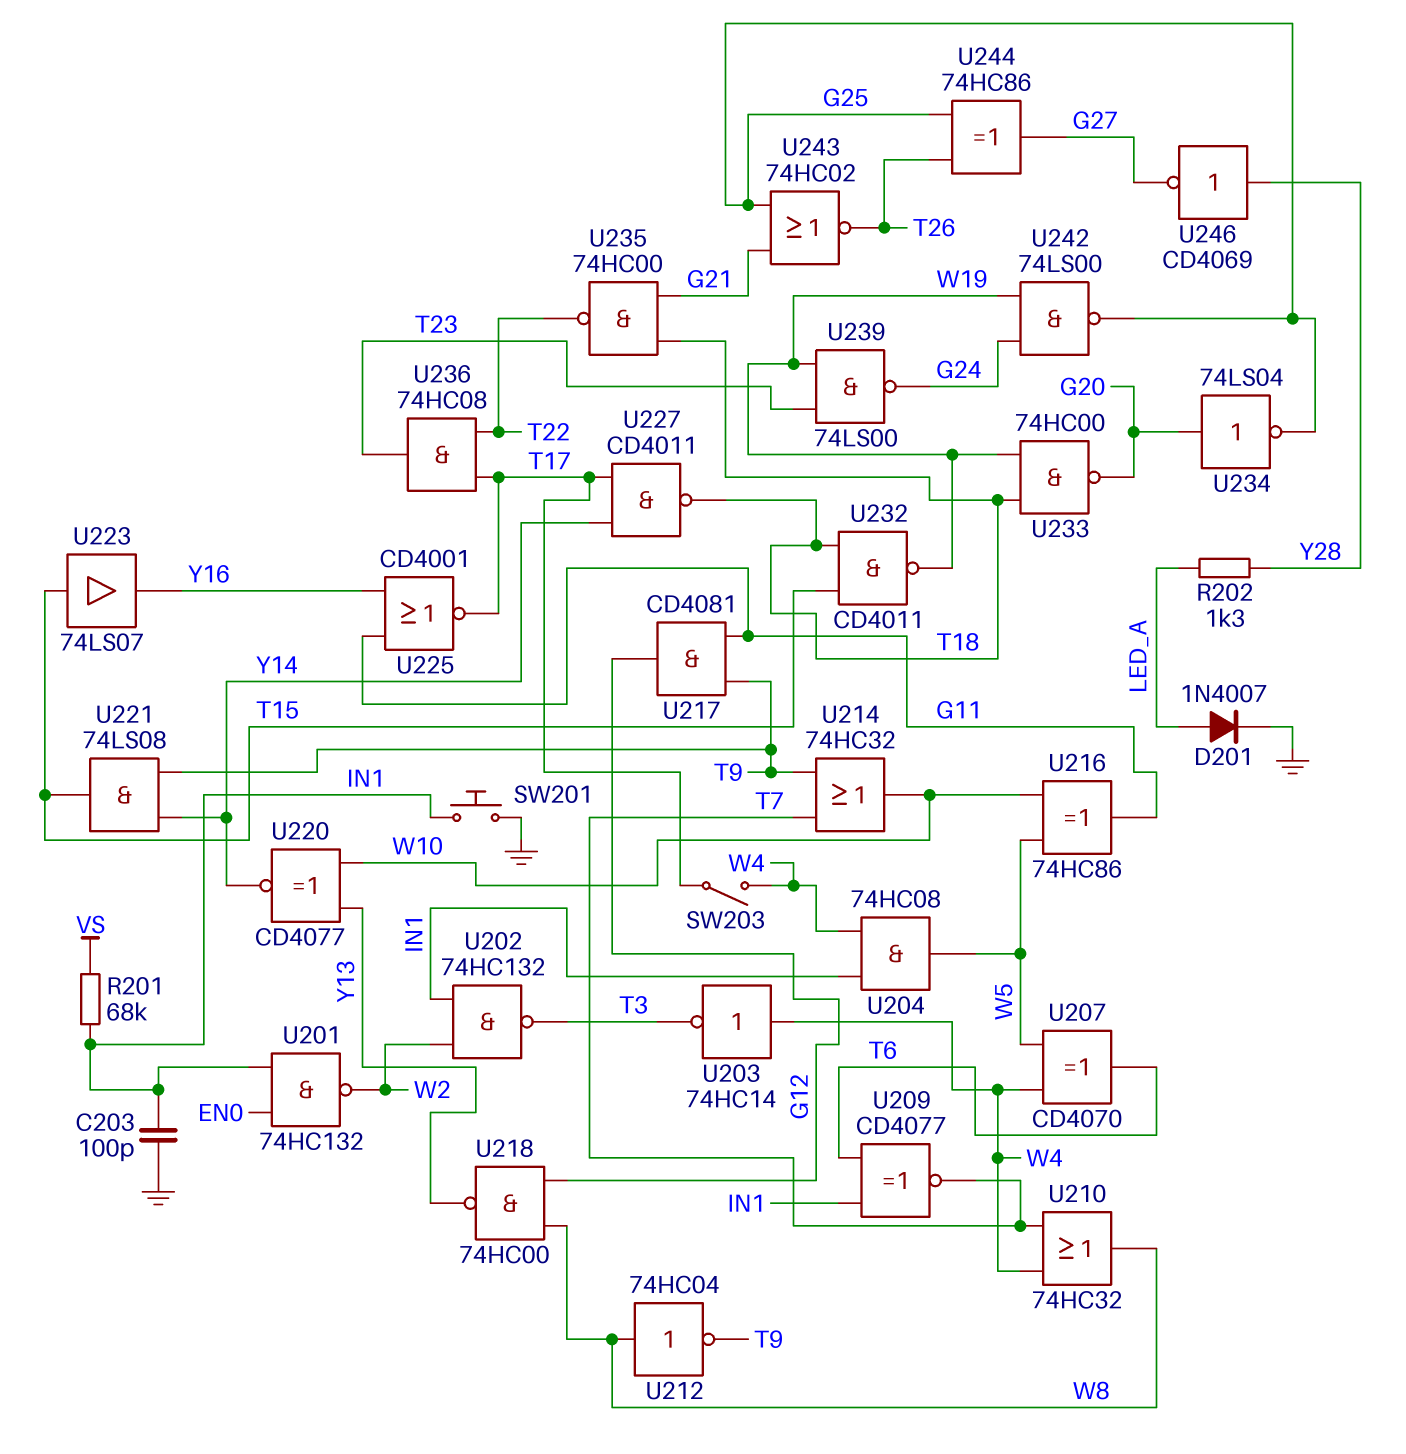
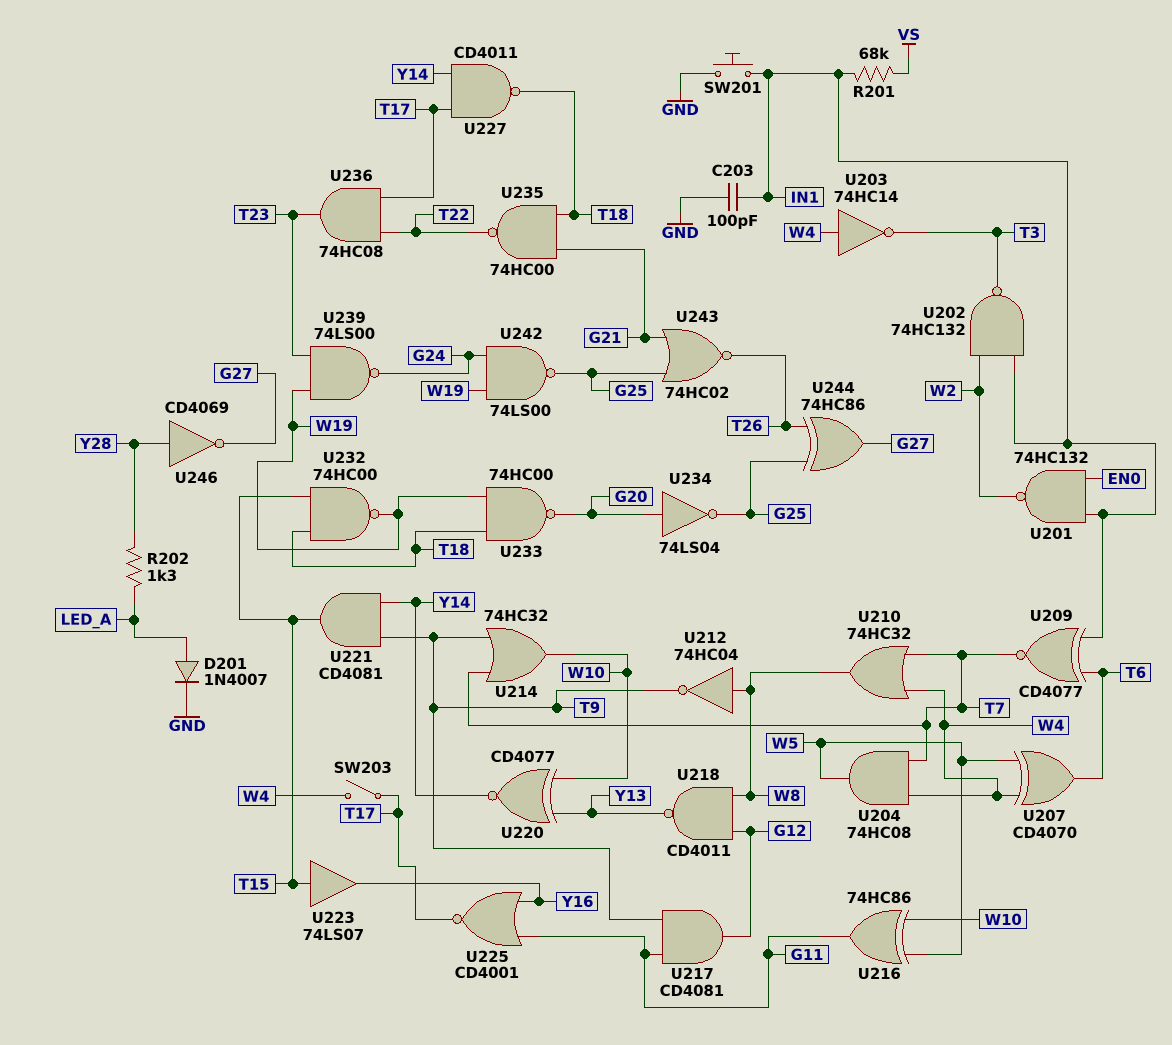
U204: AND 74HC08 (in IN1, in W4, out W5) -> AND 74HC08 (in T7, in W4, out W5)
U218: NAND 74HC00 (in G12, in W8, out Y13) -> NAND CD4011 (in G12, in W8, out Y13)
U221: AND 74LS08 (in T9, in Y14, out T15) -> AND CD4081 (in T9, in Y14, out T15)
U232: NAND CD4011 (in T15, in T18, out W19) -> NAND 74HC00 (in T15, in T18, out W19)

